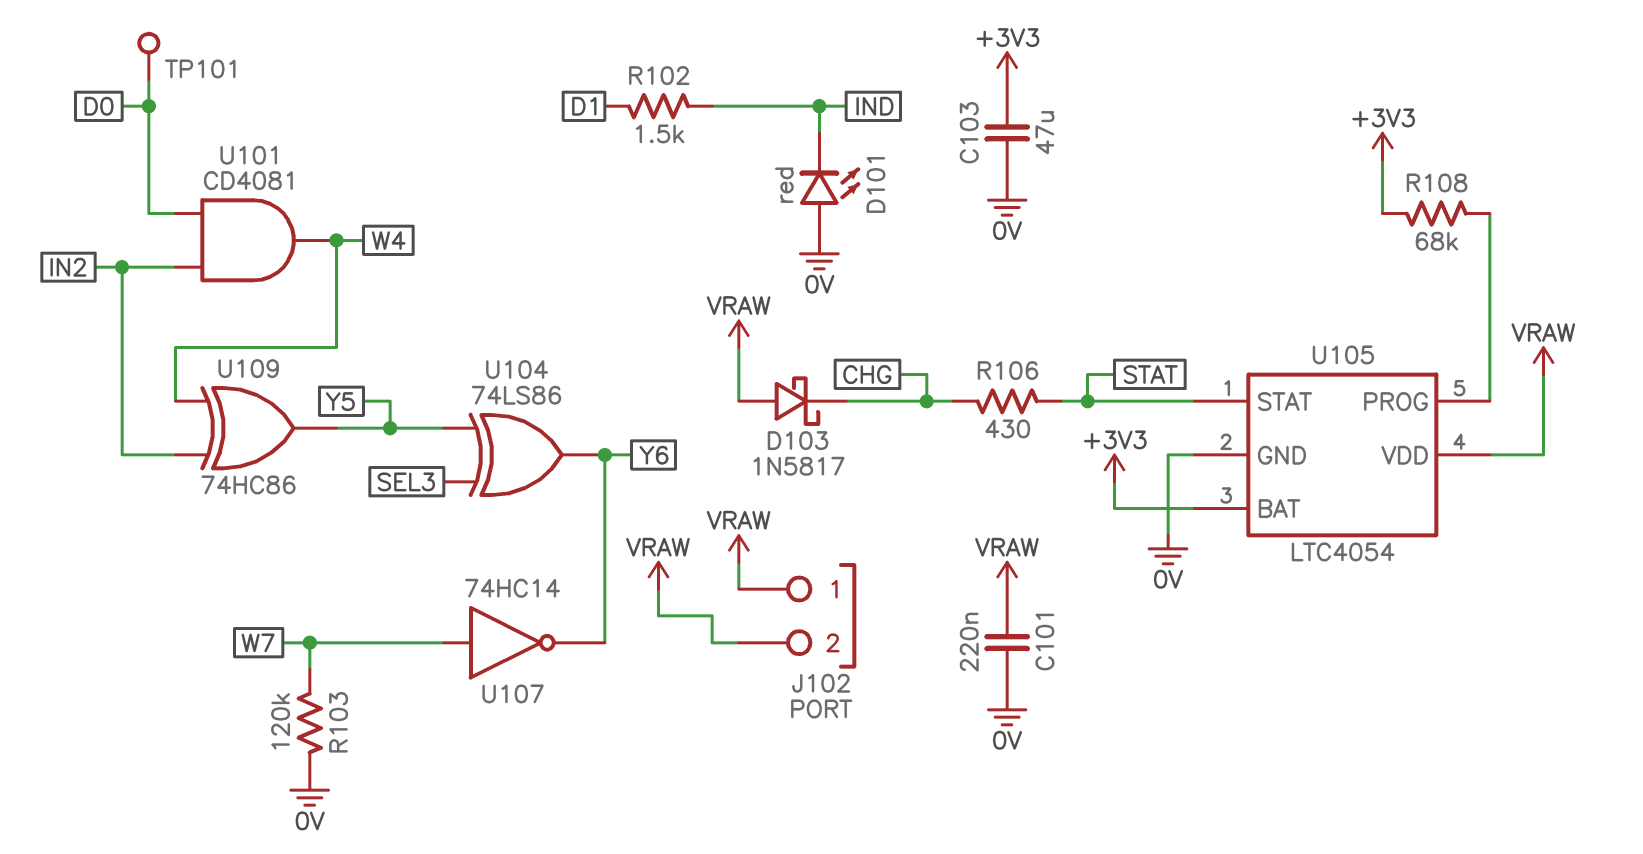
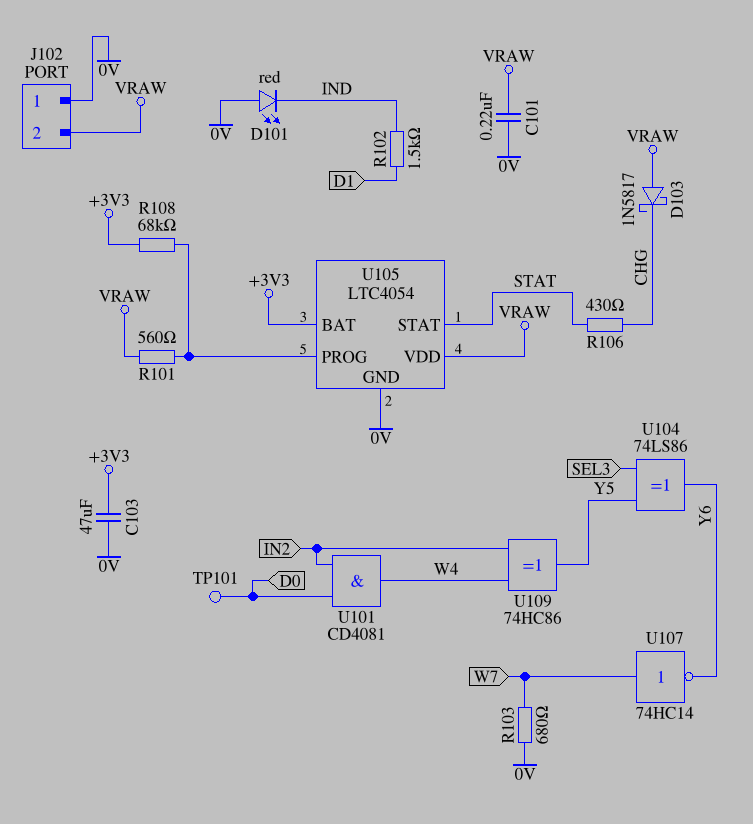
J102 pin 1: VRAW -> 0V
R101: none -> 560 (U105/PROG, VRAW)
R103: 120k (0V, W7) -> 680 (0V, W7)

